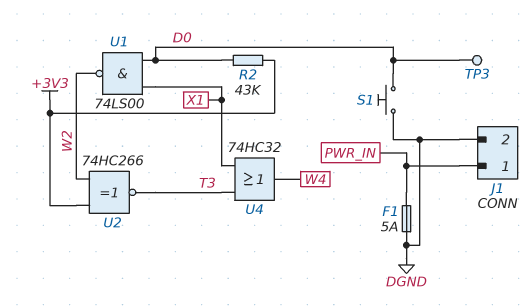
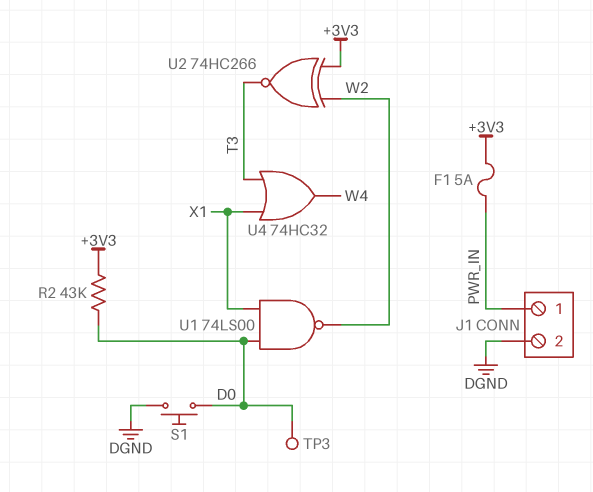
F1: 5A (DGND, PWR_IN) -> 5A (+3V3, PWR_IN)

